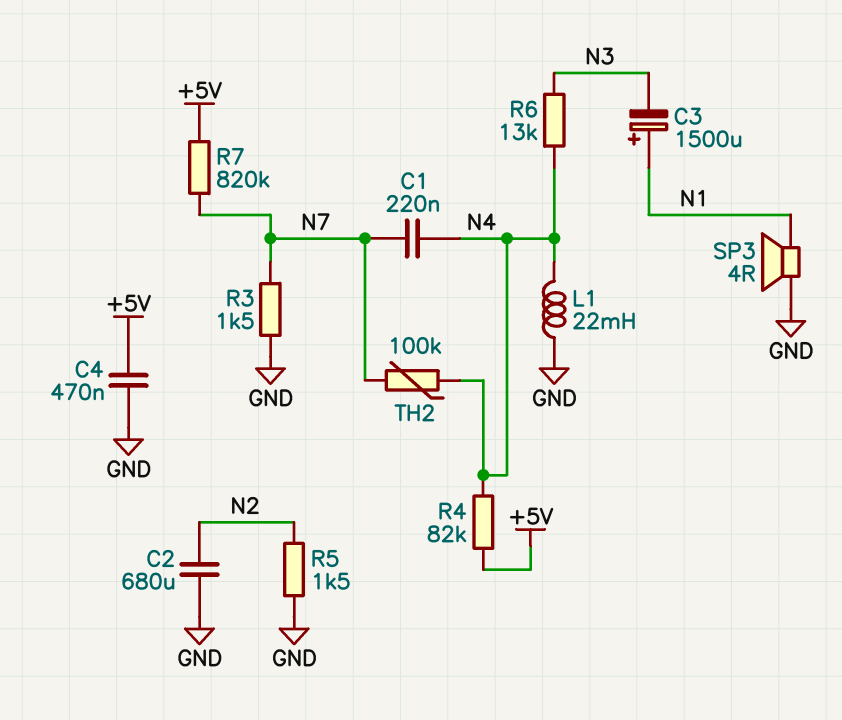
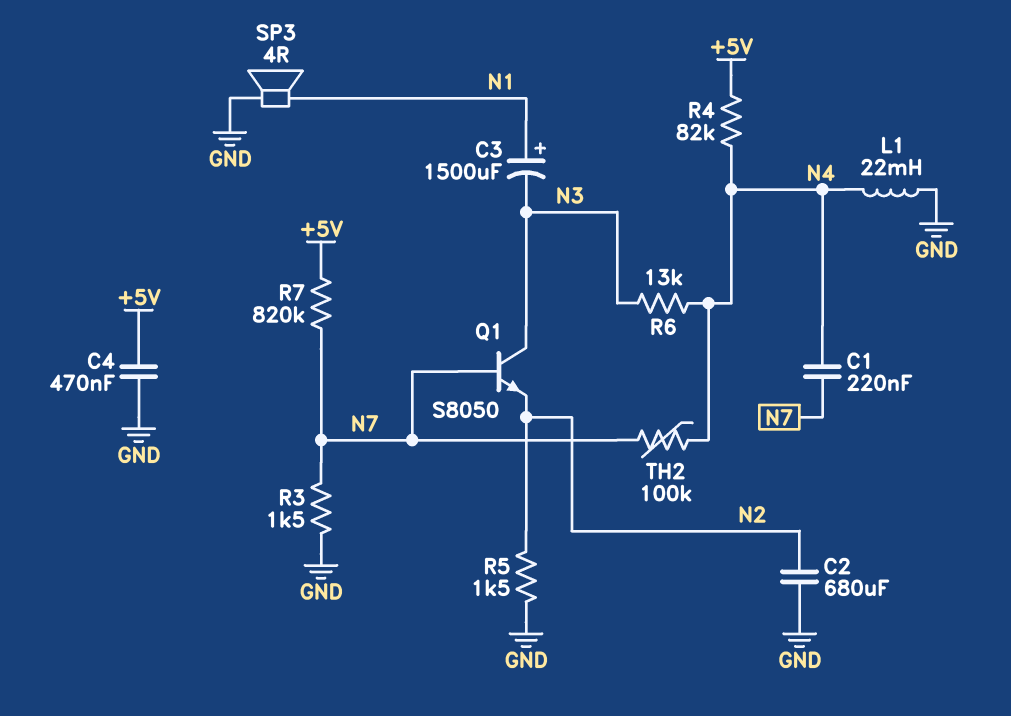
Q1: none -> NPN S8050 (B N7, C N3, E N2)

